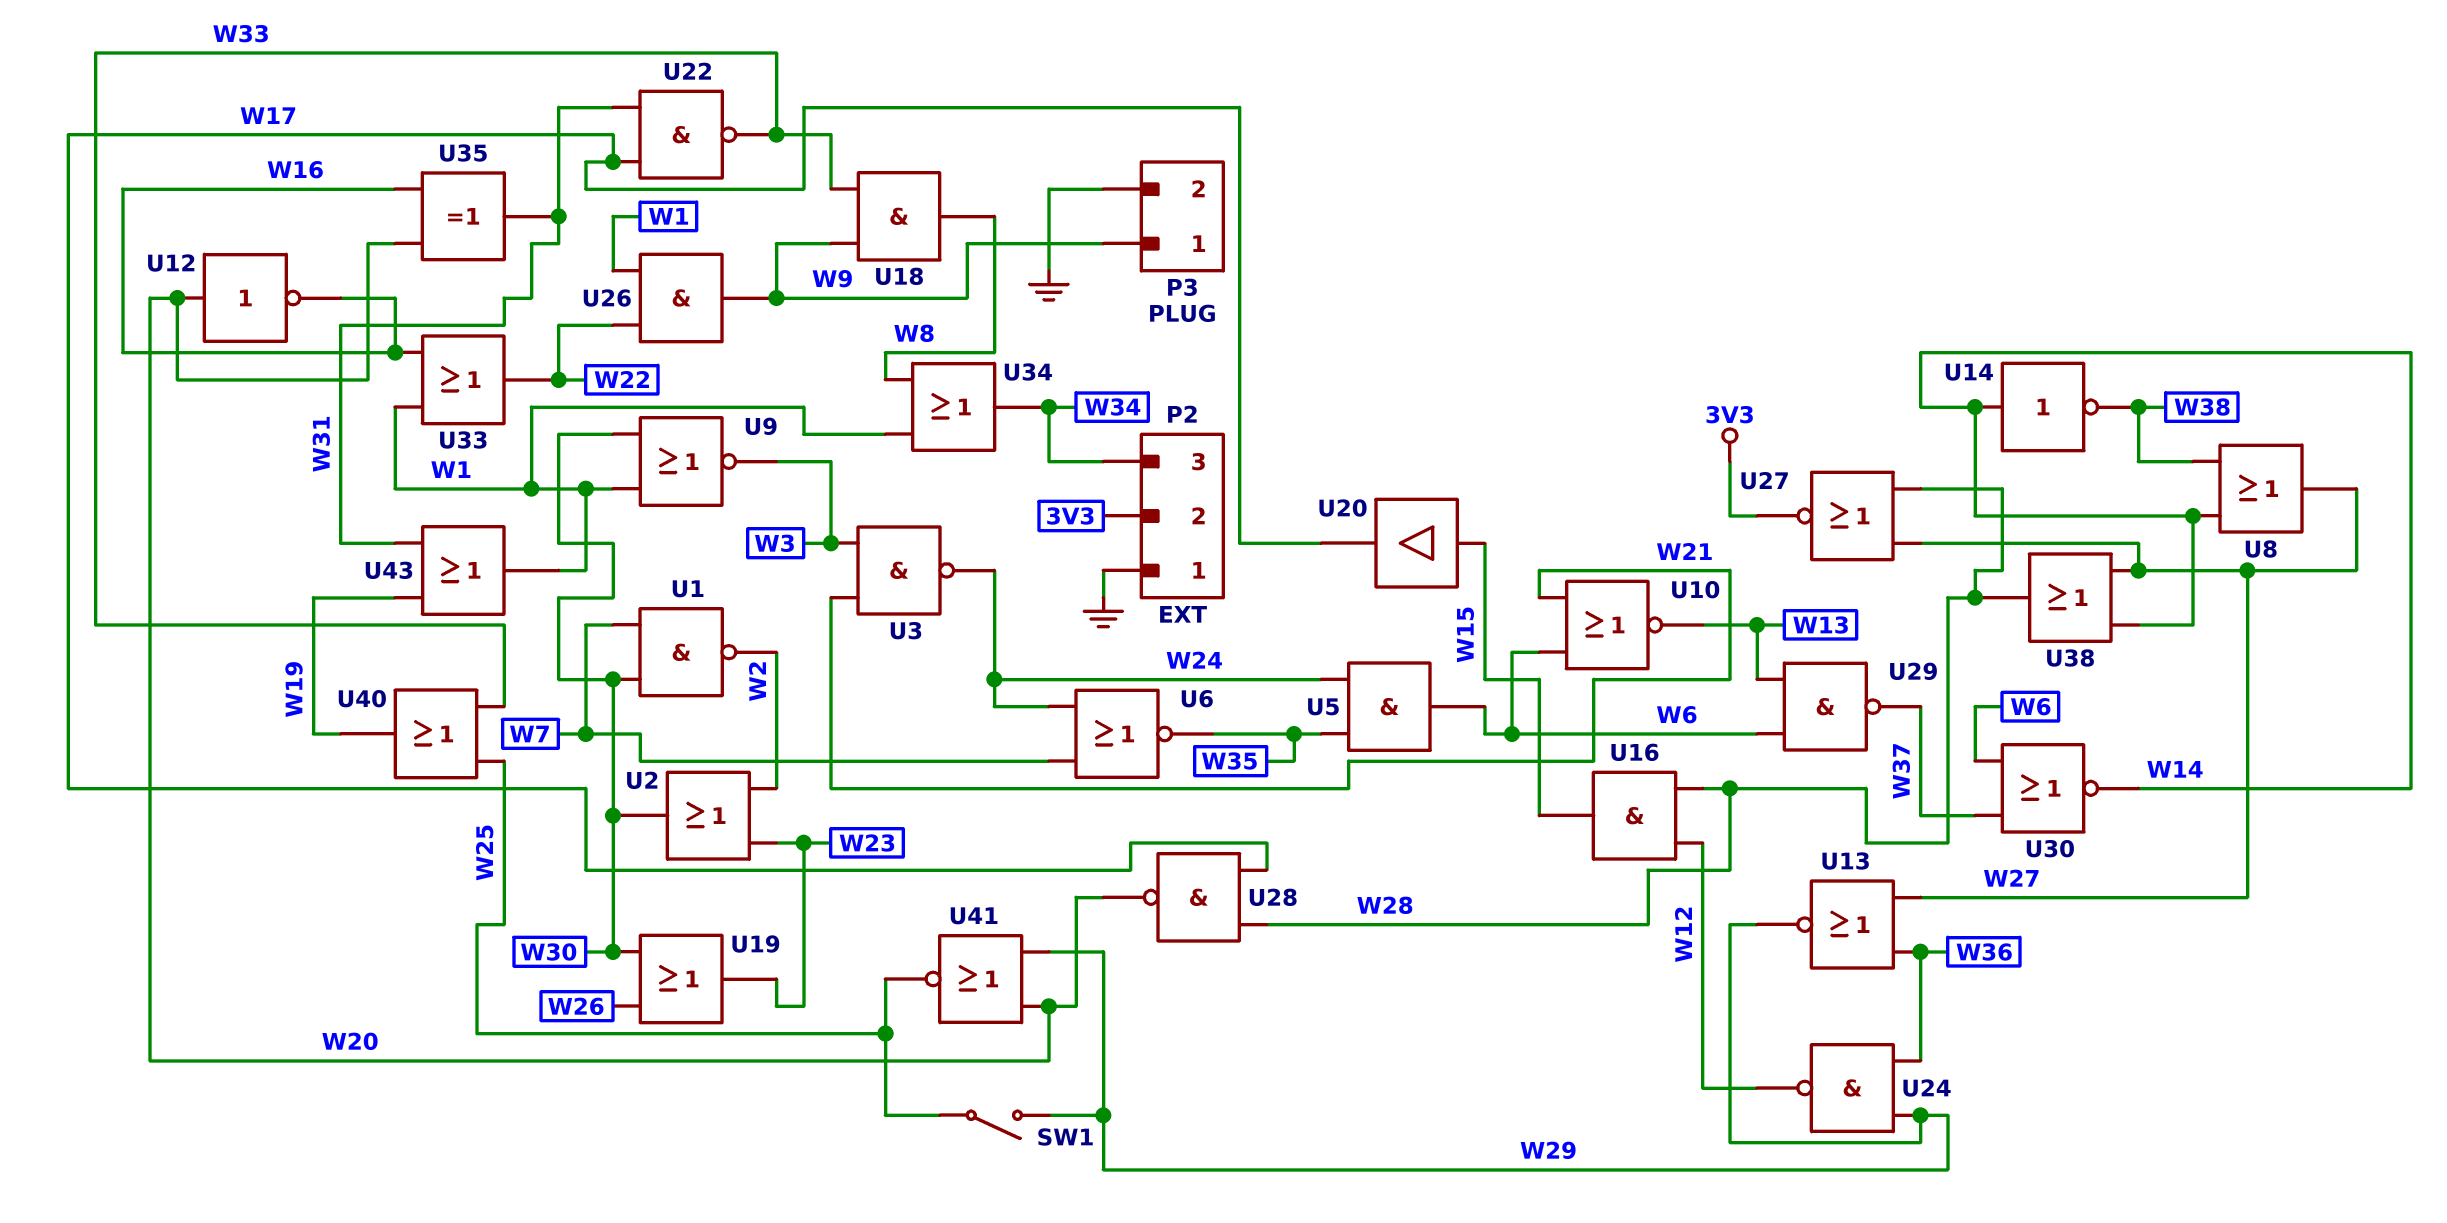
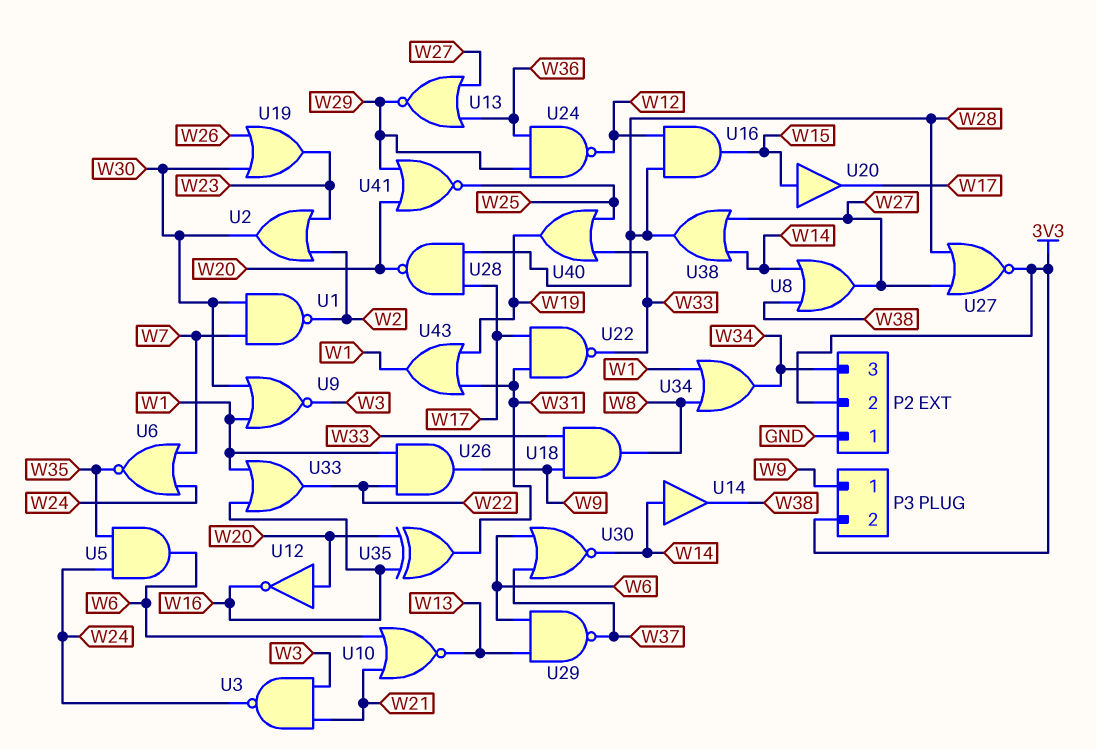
P3 pin 2: GND -> 3V3
SW1: switch (W25, W29) -> none
U14: NOT (in W14, out W38) -> buffer (in W14, out W38)

